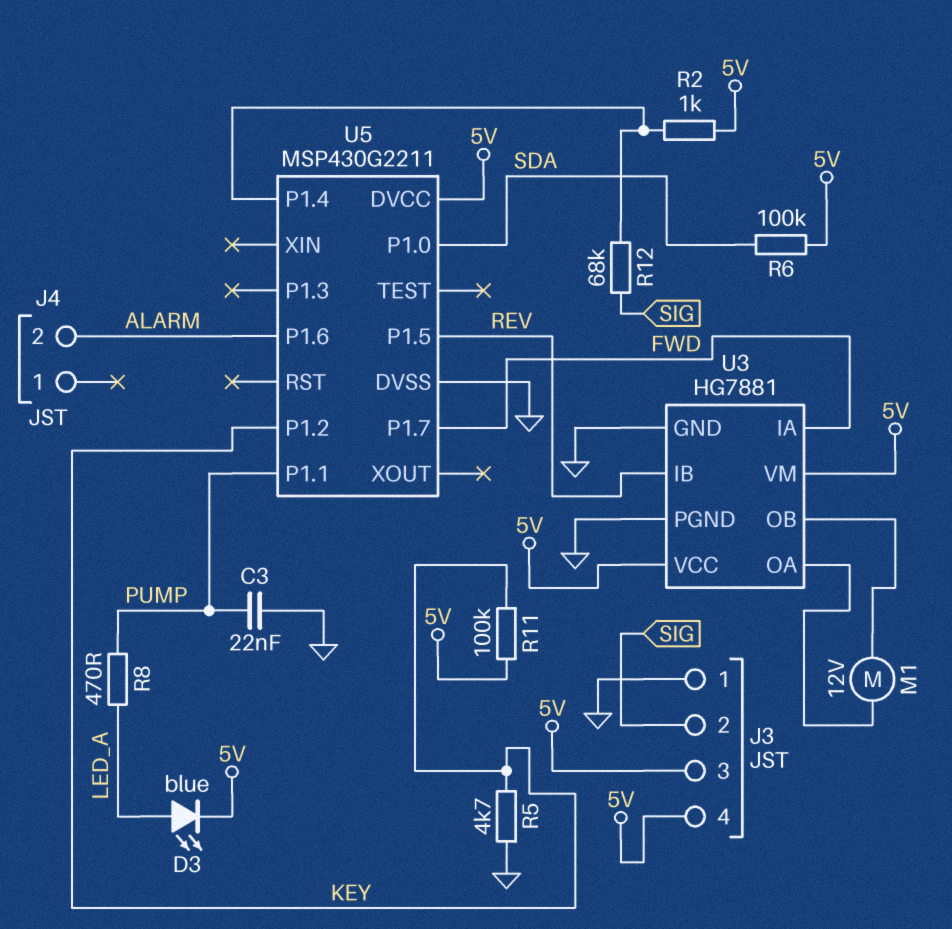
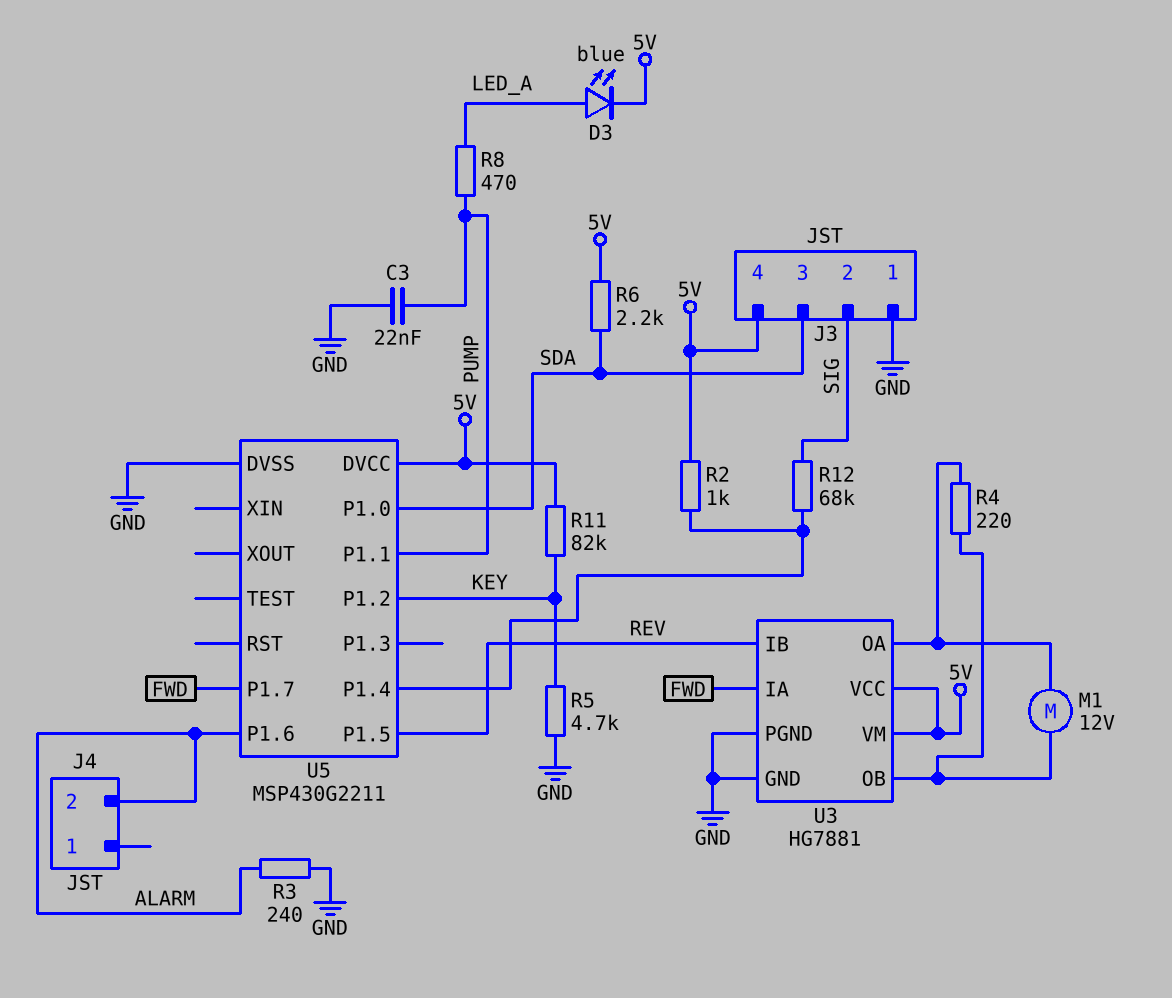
J3 pin 3: 5V -> SDA
R3: none -> 240 (ALARM, GND)
R4: none -> 220 (U3/OA, U3/OB)
R6: 100k (5V, SDA) -> 2.2k (5V, SDA)
R11: 100k (5V, KEY) -> 82k (5V, KEY)

